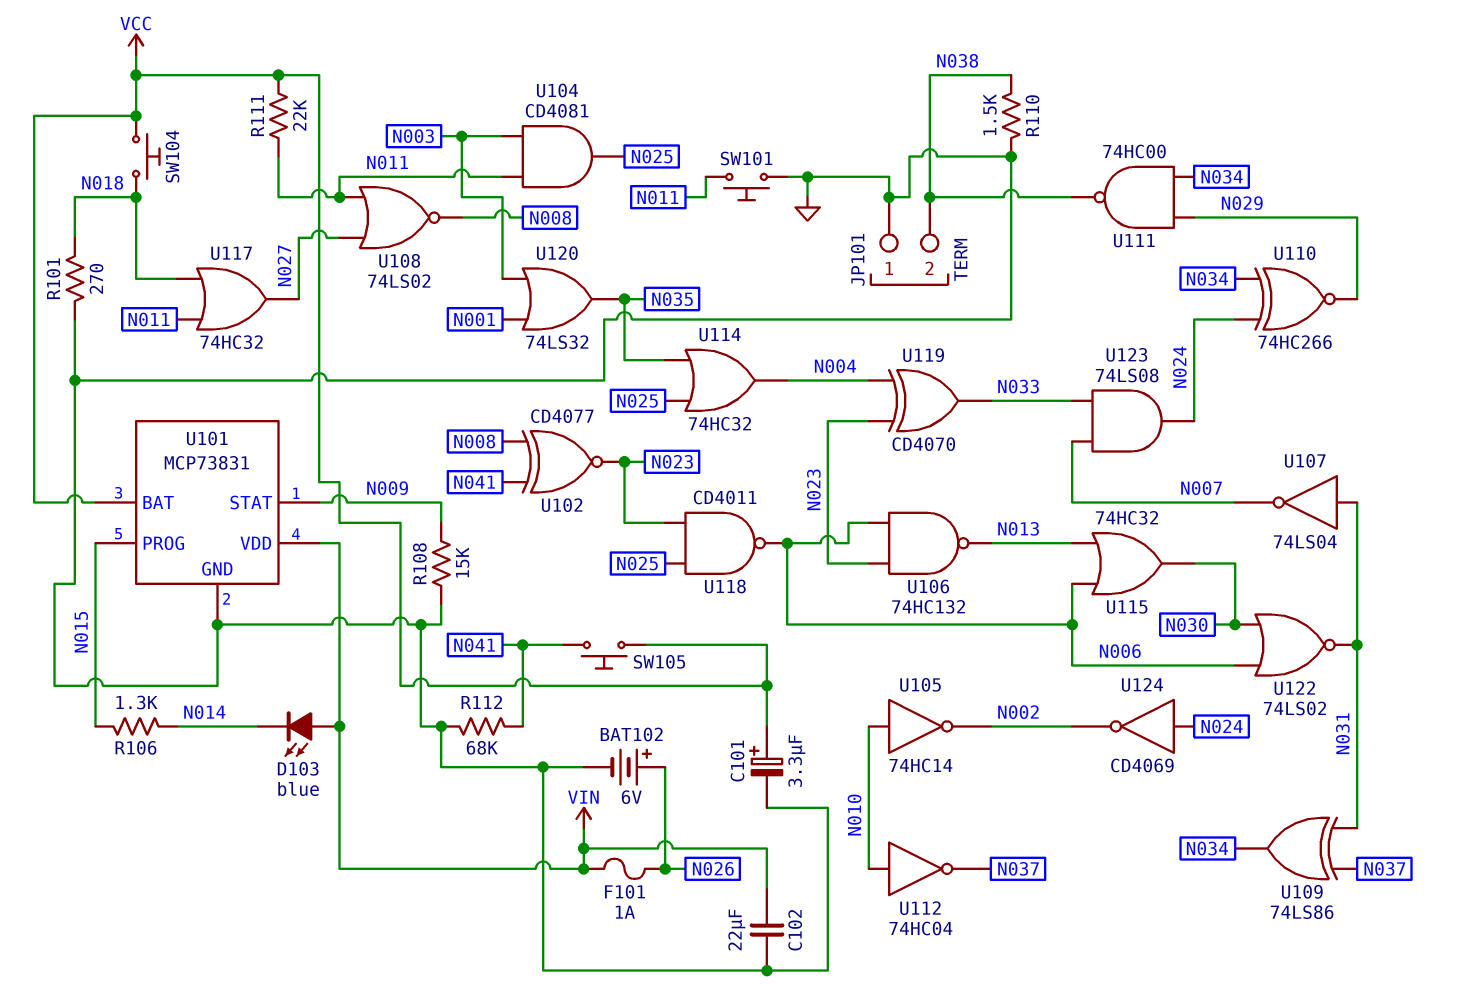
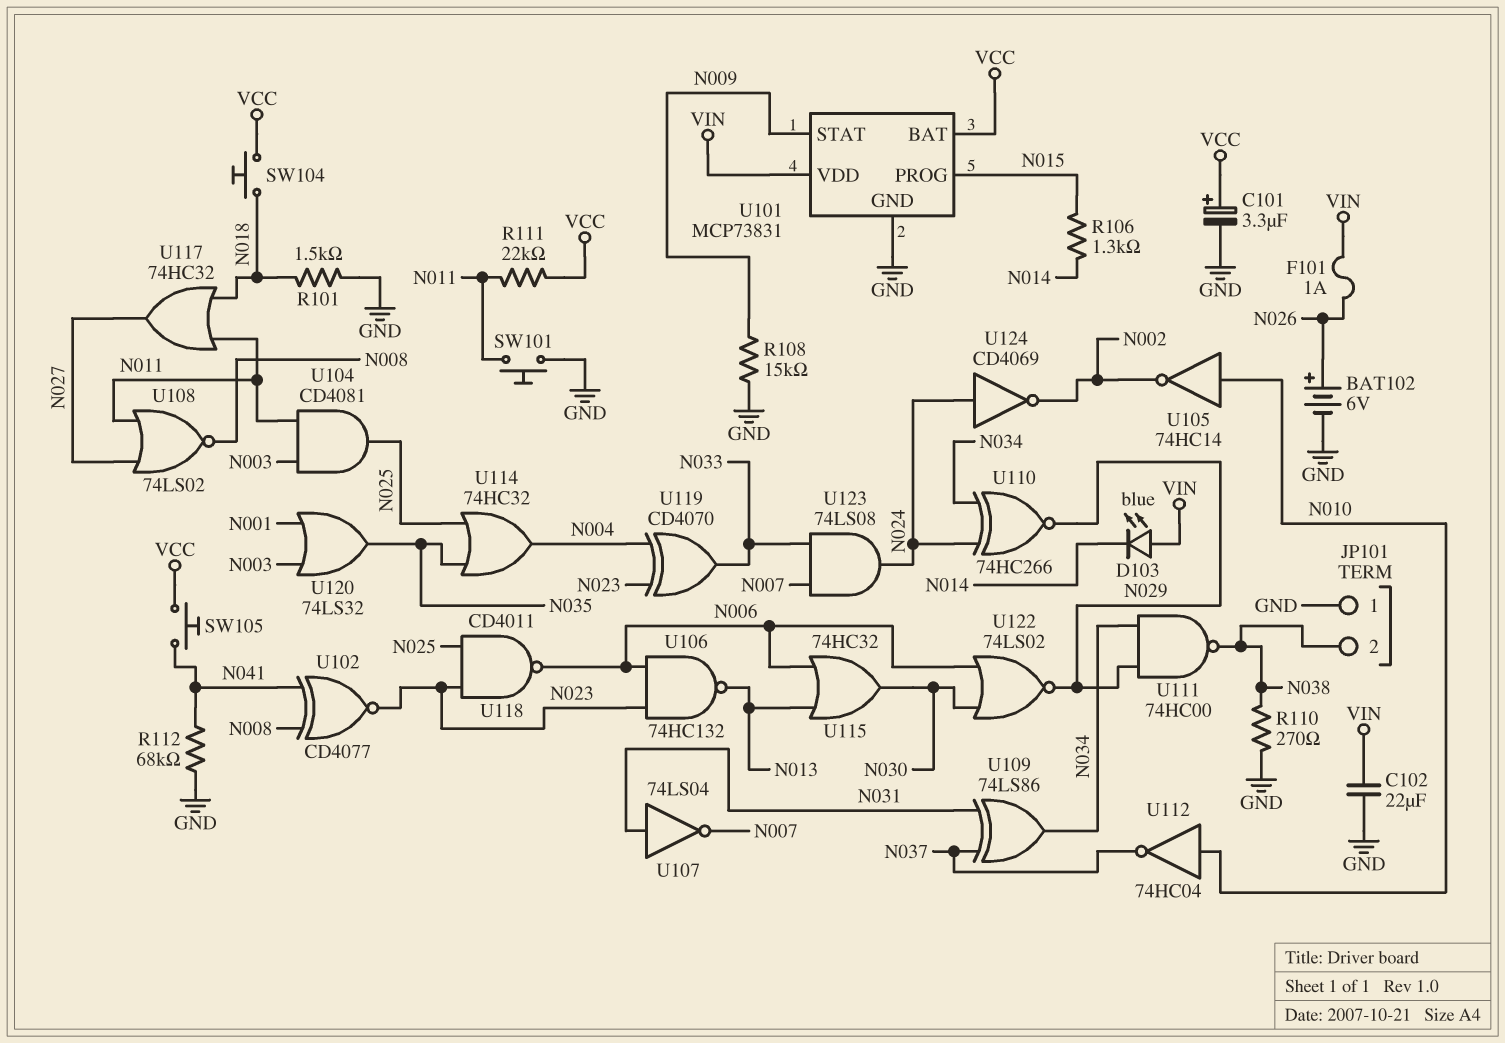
R101: 270 (GND, N018) -> 1.5k (GND, N018)
R110: 1.5k (GND, N038) -> 270 (GND, N038)
U122: NOR 74LS02 (in N006, in N030, out N031) -> NOR 74LS02 (in N006, in N030, out N029)

